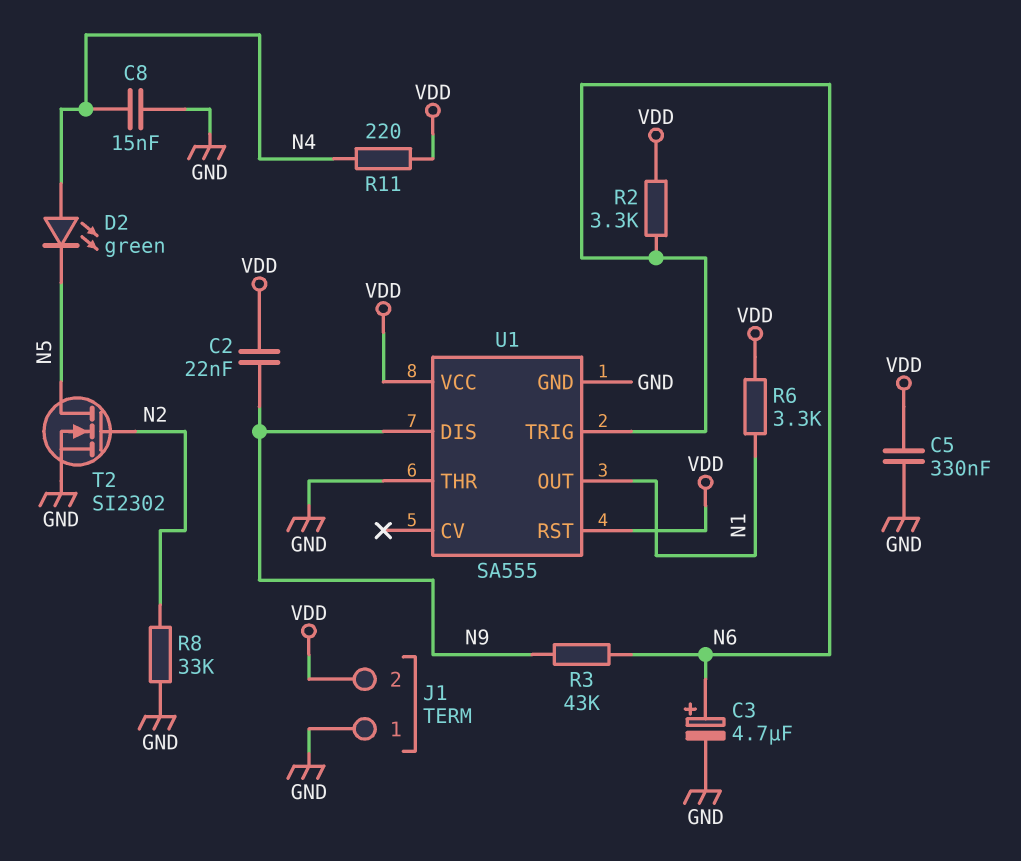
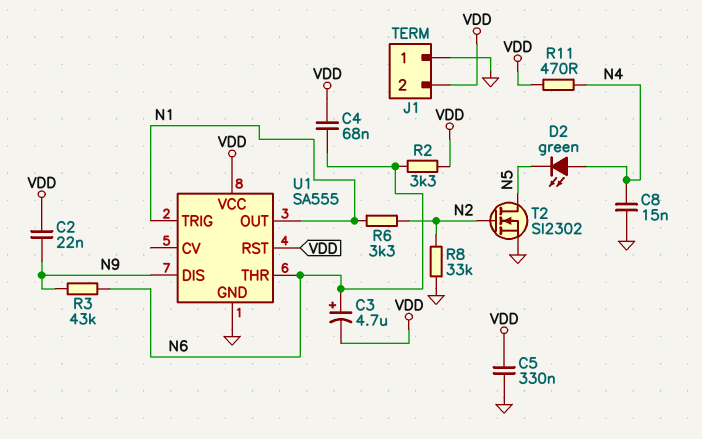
C3: 4.7uF (plus N6, minus GND) -> 4.7uF (plus N6, minus VDD)
C4: none -> 68nF (N6, VDD)
R6: 3.3k (N1, VDD) -> 3.3k (N1, N2)
R11: 220 (N4, VDD) -> 470 (N4, VDD)
U1 pin THR: GND -> N6
U1 pin TRIG: N6 -> N1

